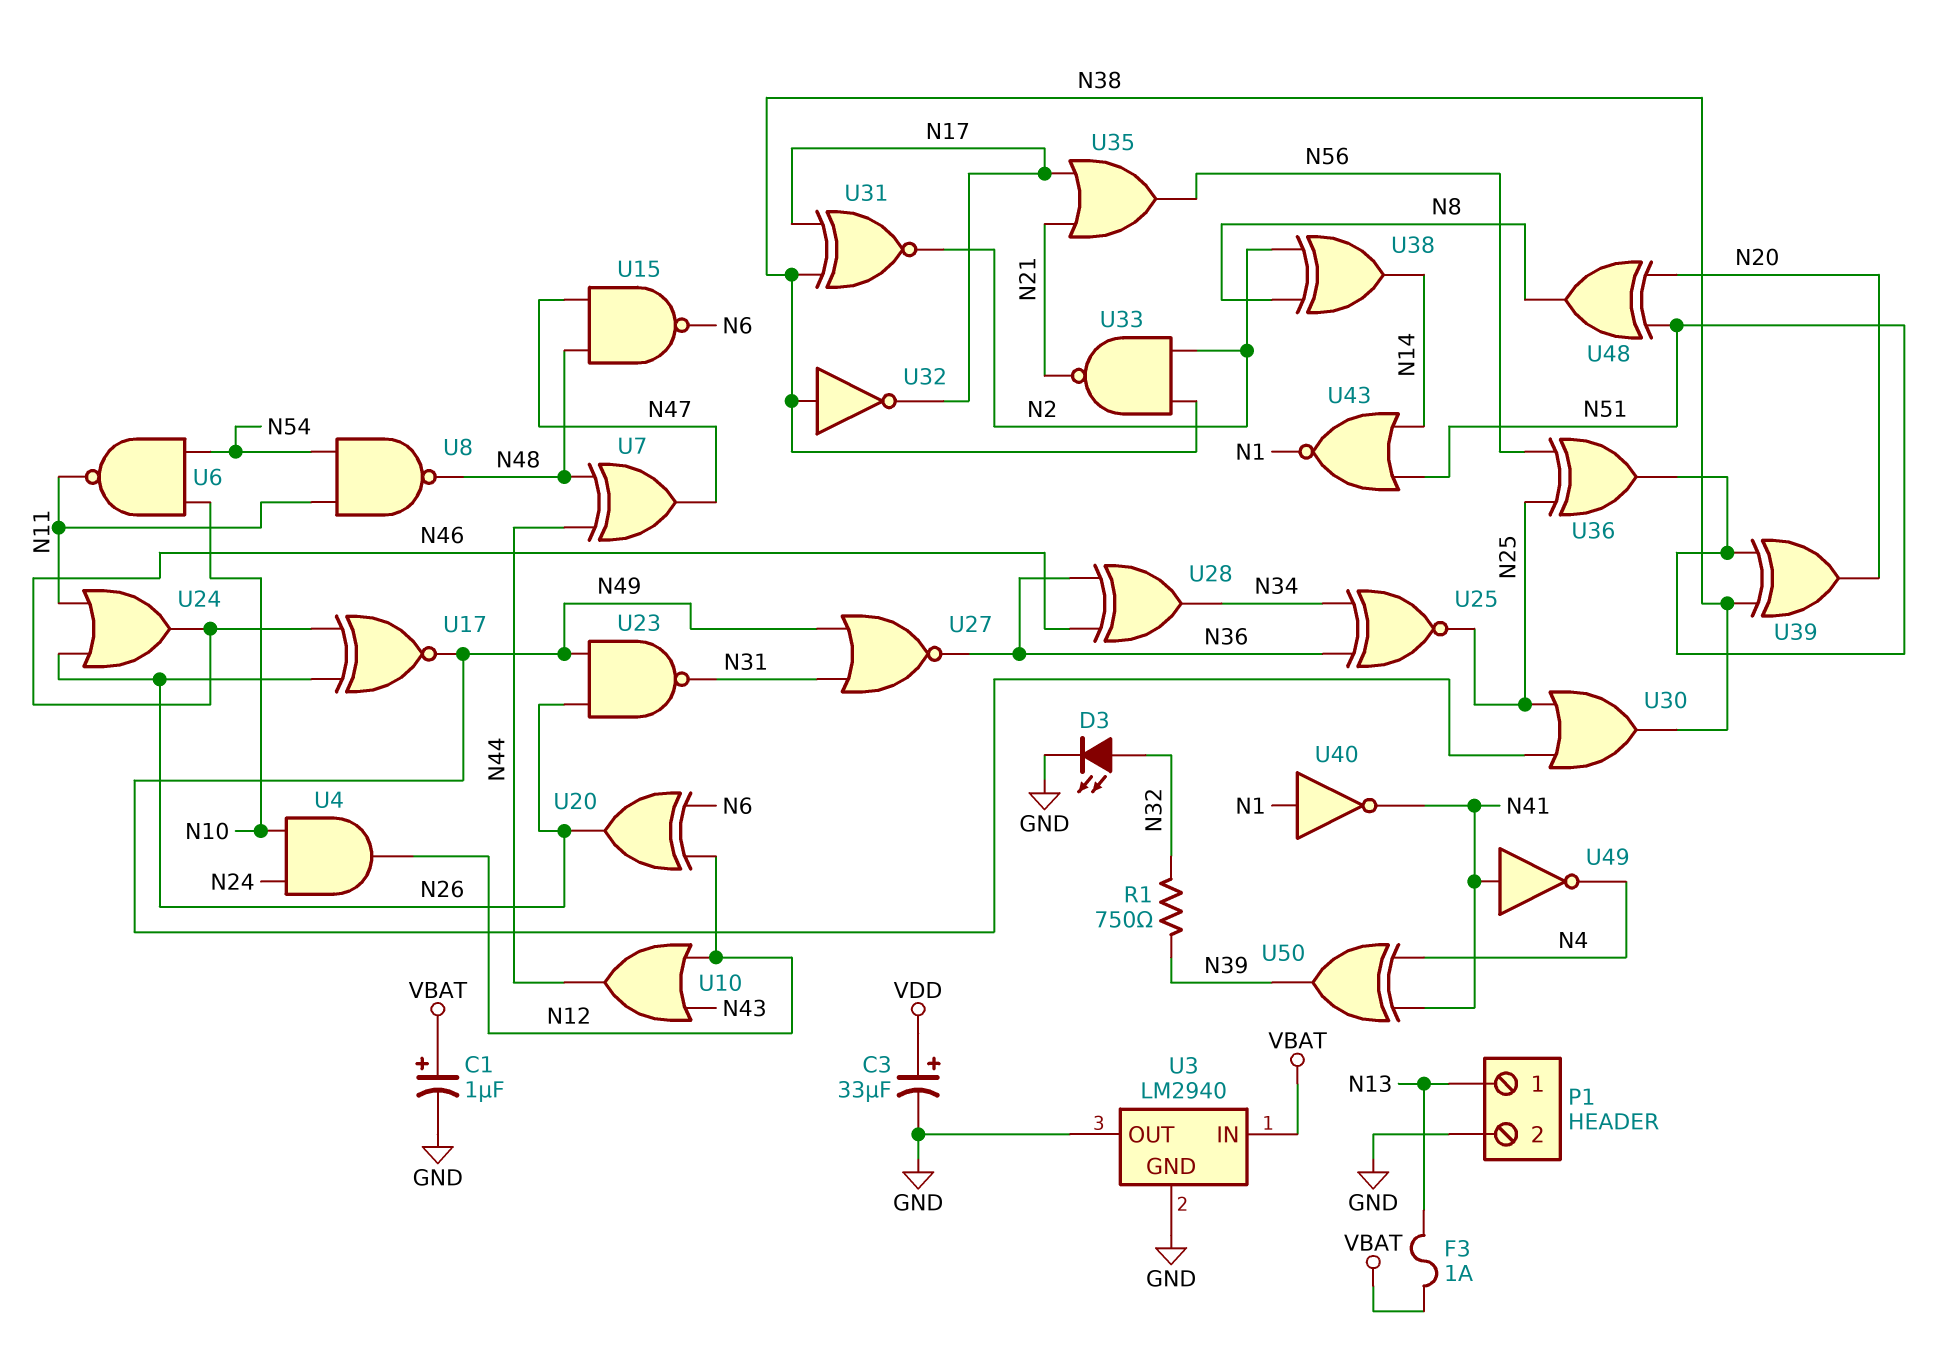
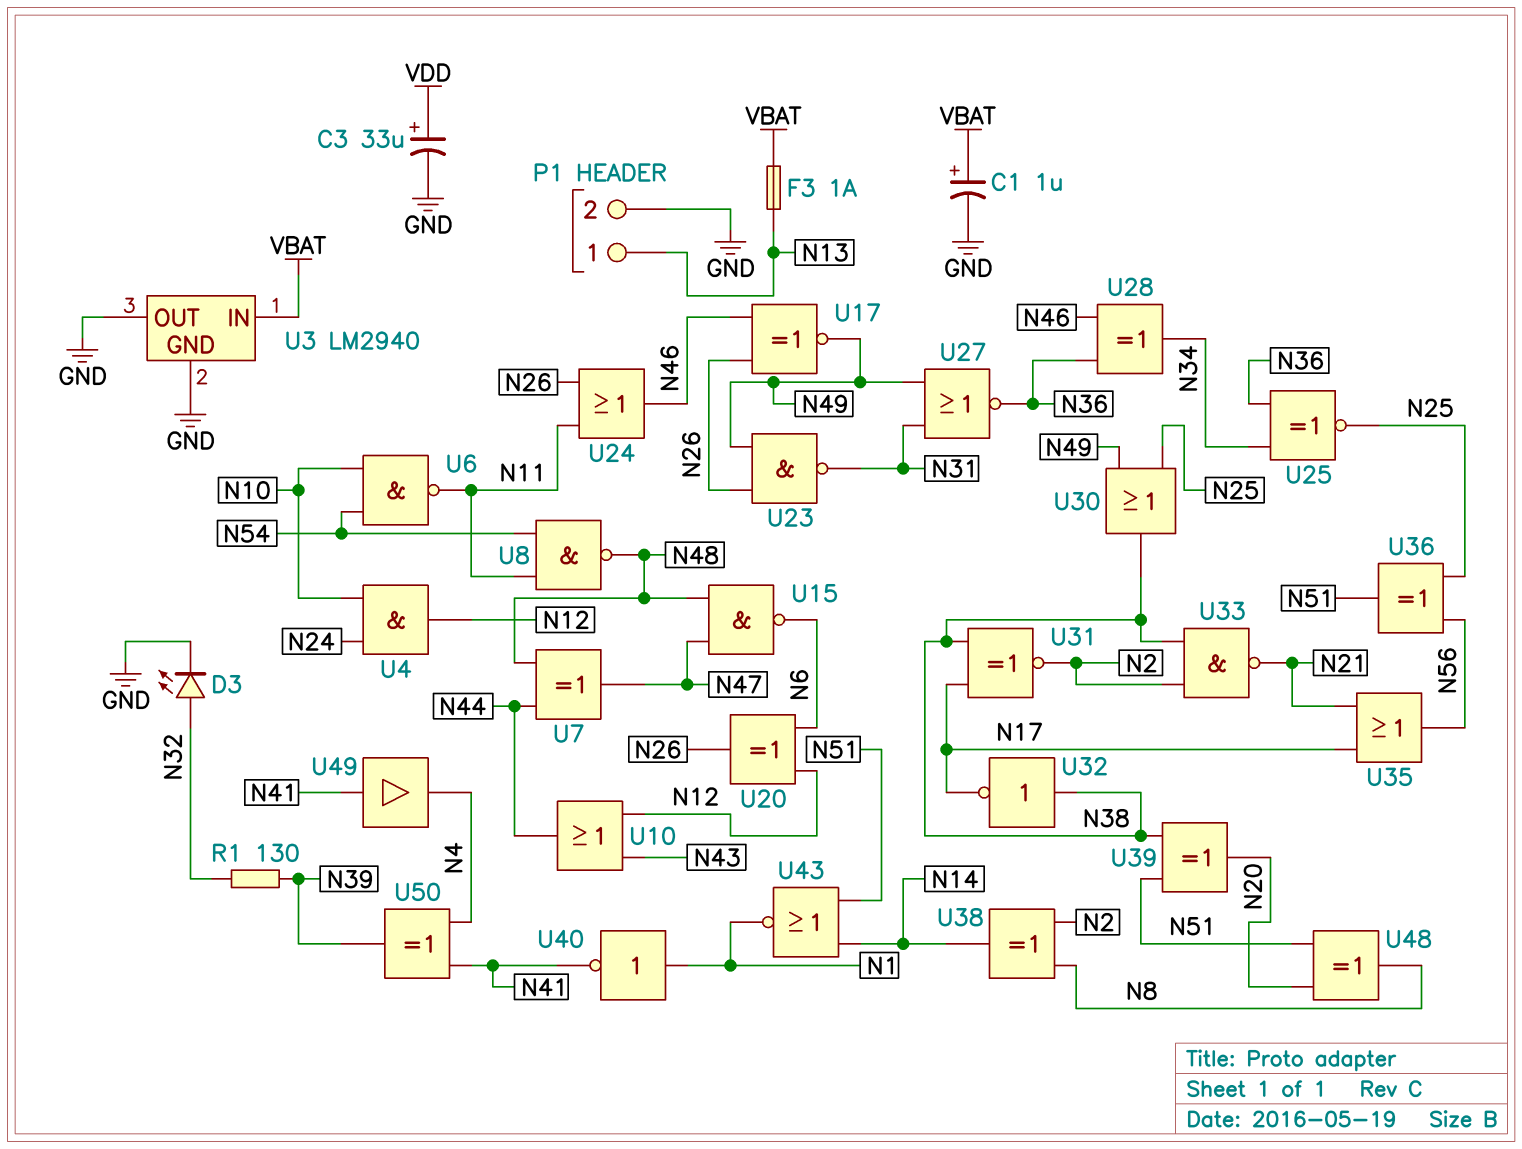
R1: 750 (N32, N39) -> 130 (N32, N39)
U49: NOT (in N41, out N4) -> buffer (in N41, out N4)

